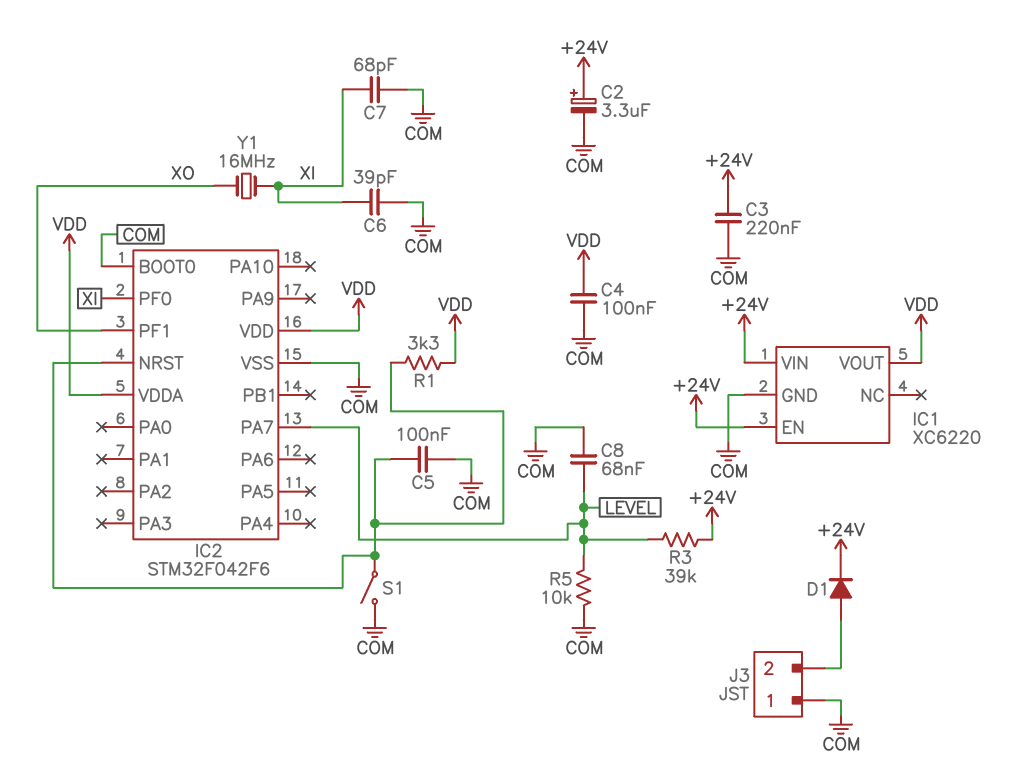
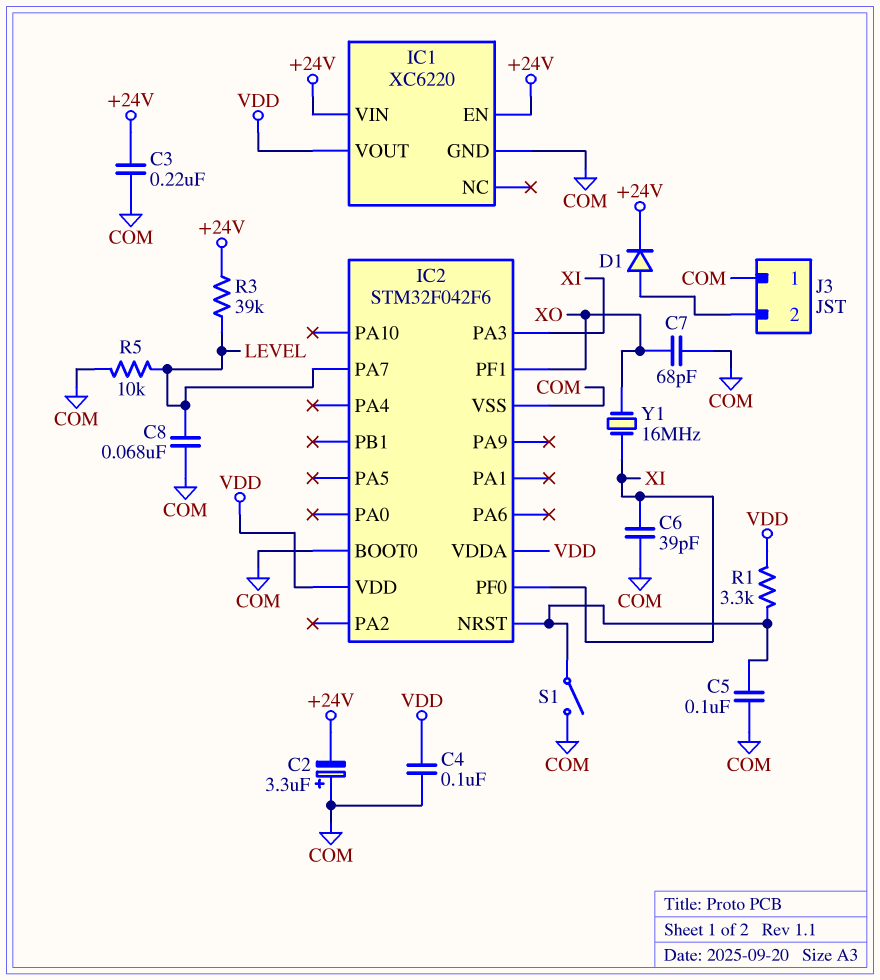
C2: 3.3uF (plus +24V, minus COM) -> 3.3uF (plus COM, minus +24V)
C7: 68pF (COM, XI) -> 68pF (COM, XO)
IC2 pin PA3: none -> XI

